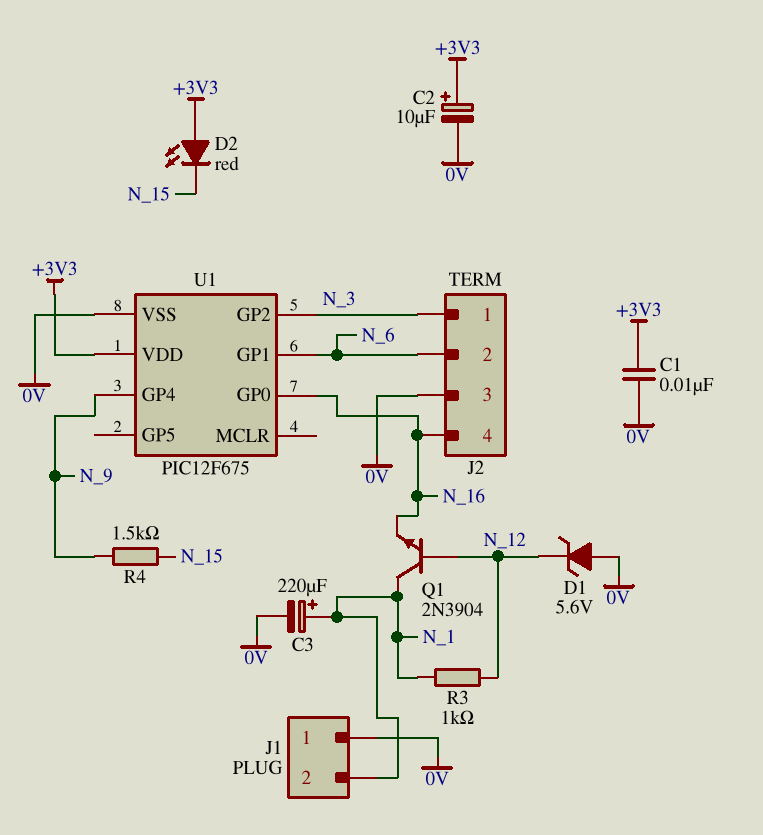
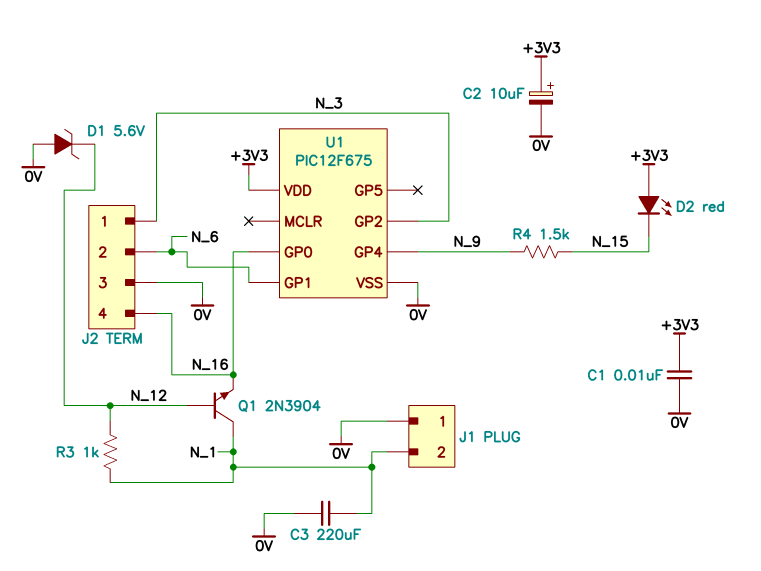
C3: 220uF (plus N_1, minus 0V) -> 220uF (0V, N_1)

